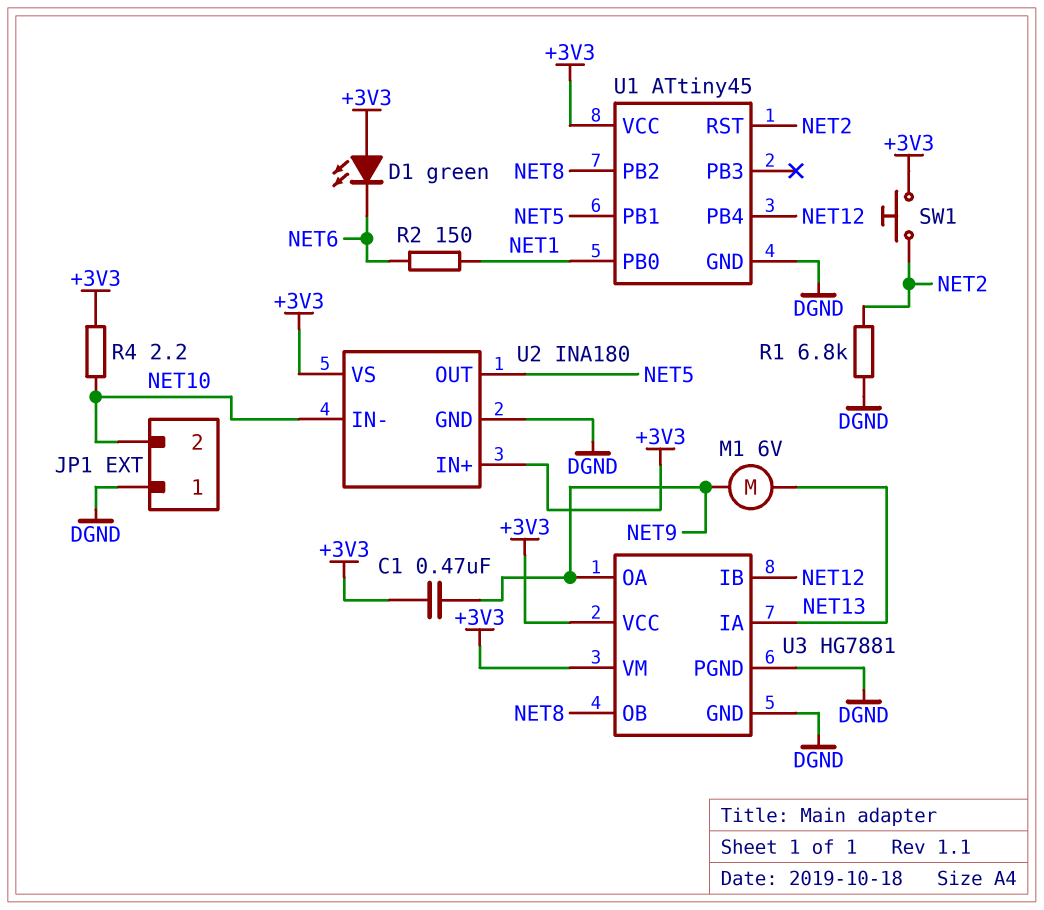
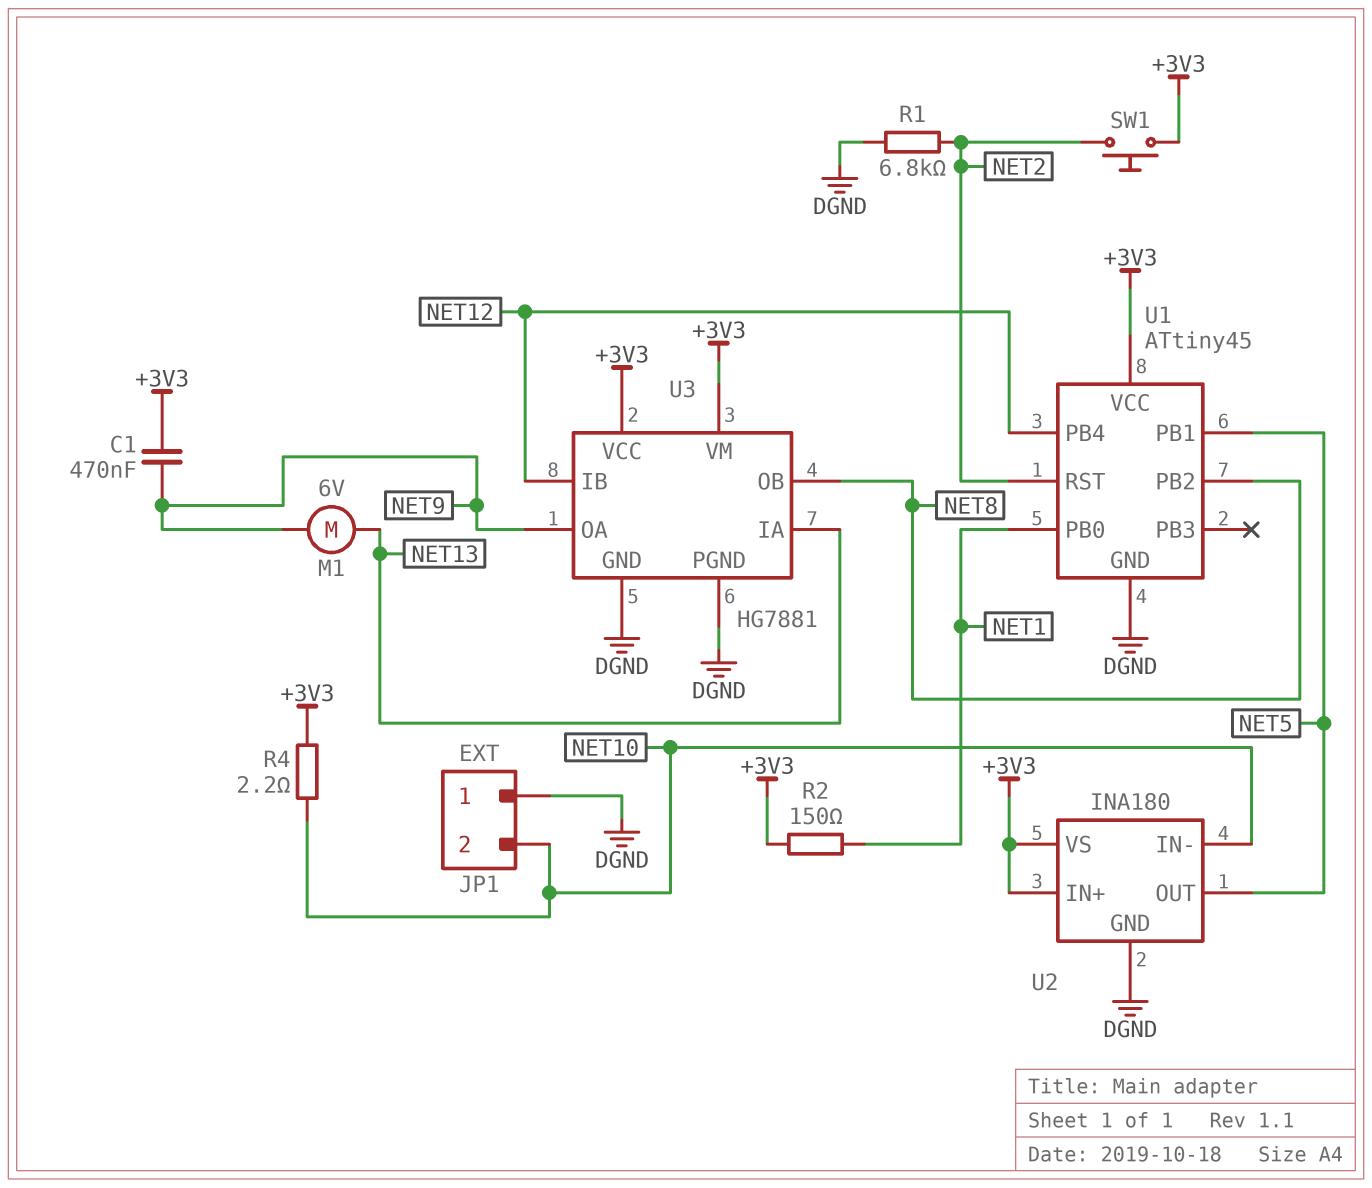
D1: LED green (A +3V3, K NET6) -> none
R2: 150 (NET1, NET6) -> 150 (+3V3, NET1)

